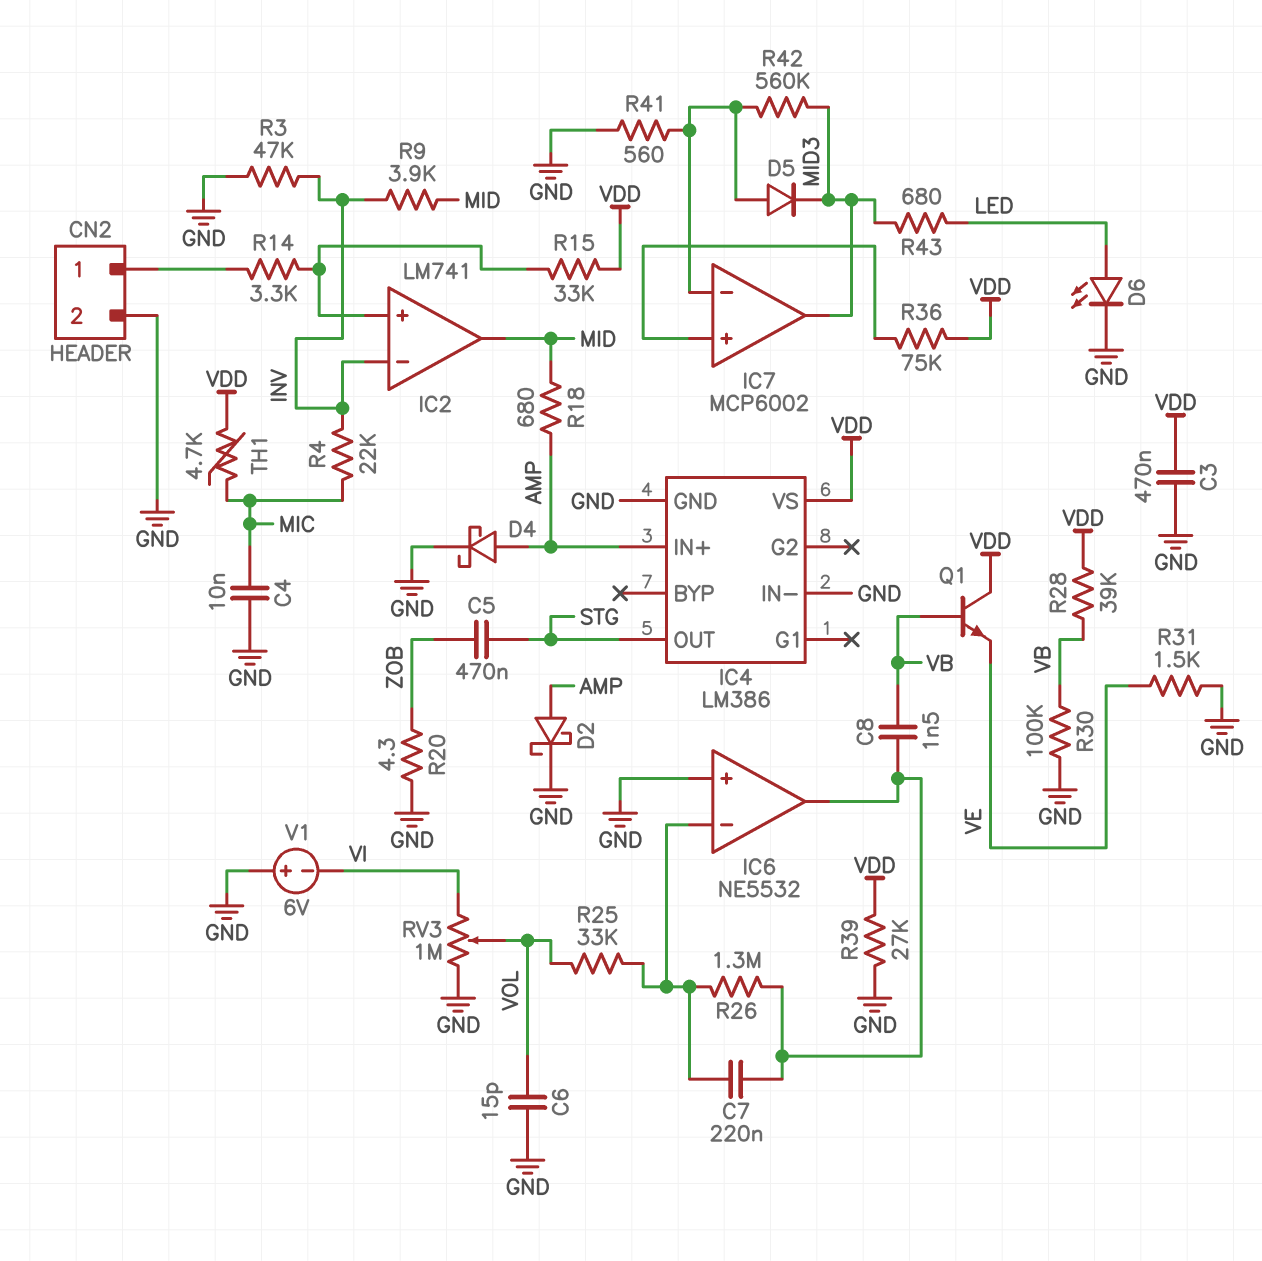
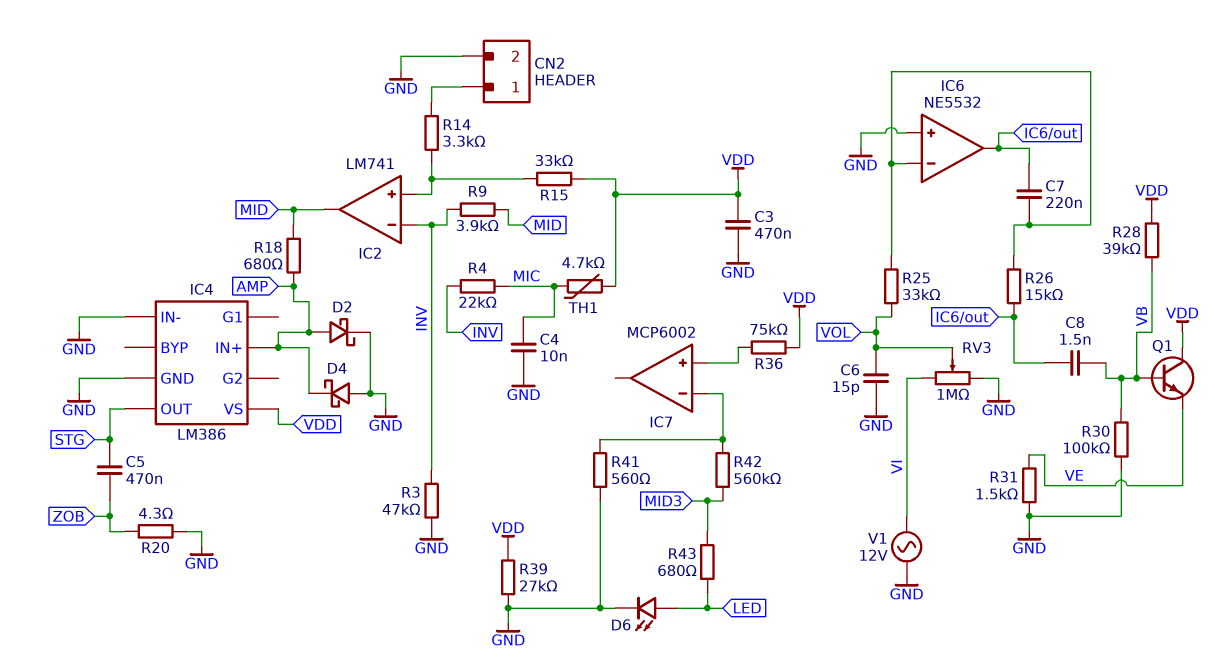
D4: schottky (A AMP, K GND) -> schottky (A GND, K AMP)
D5: diode (A IC7/in-, K MID3) -> none
IC7 pin out: MID3 -> none
R26: 1.3M (IC6/in-, IC6/out) -> 15k (IC6/in-, IC6/out)
V1: 6V (plus GND, minus VI) -> AC 12V (GND, VI)

